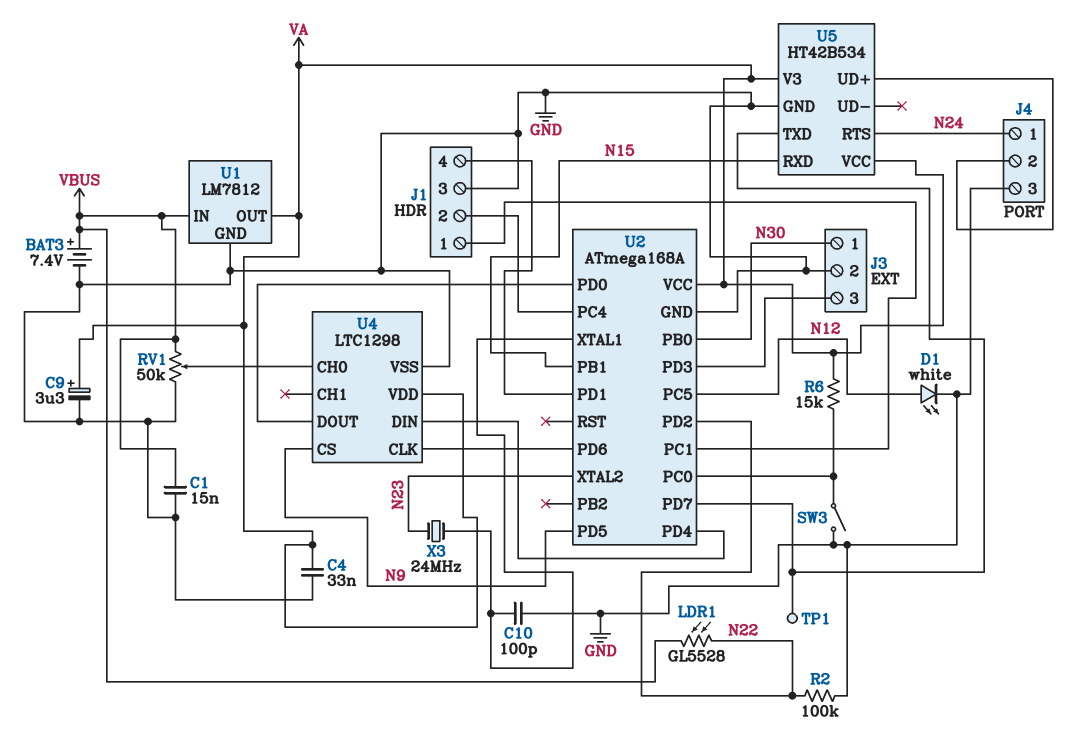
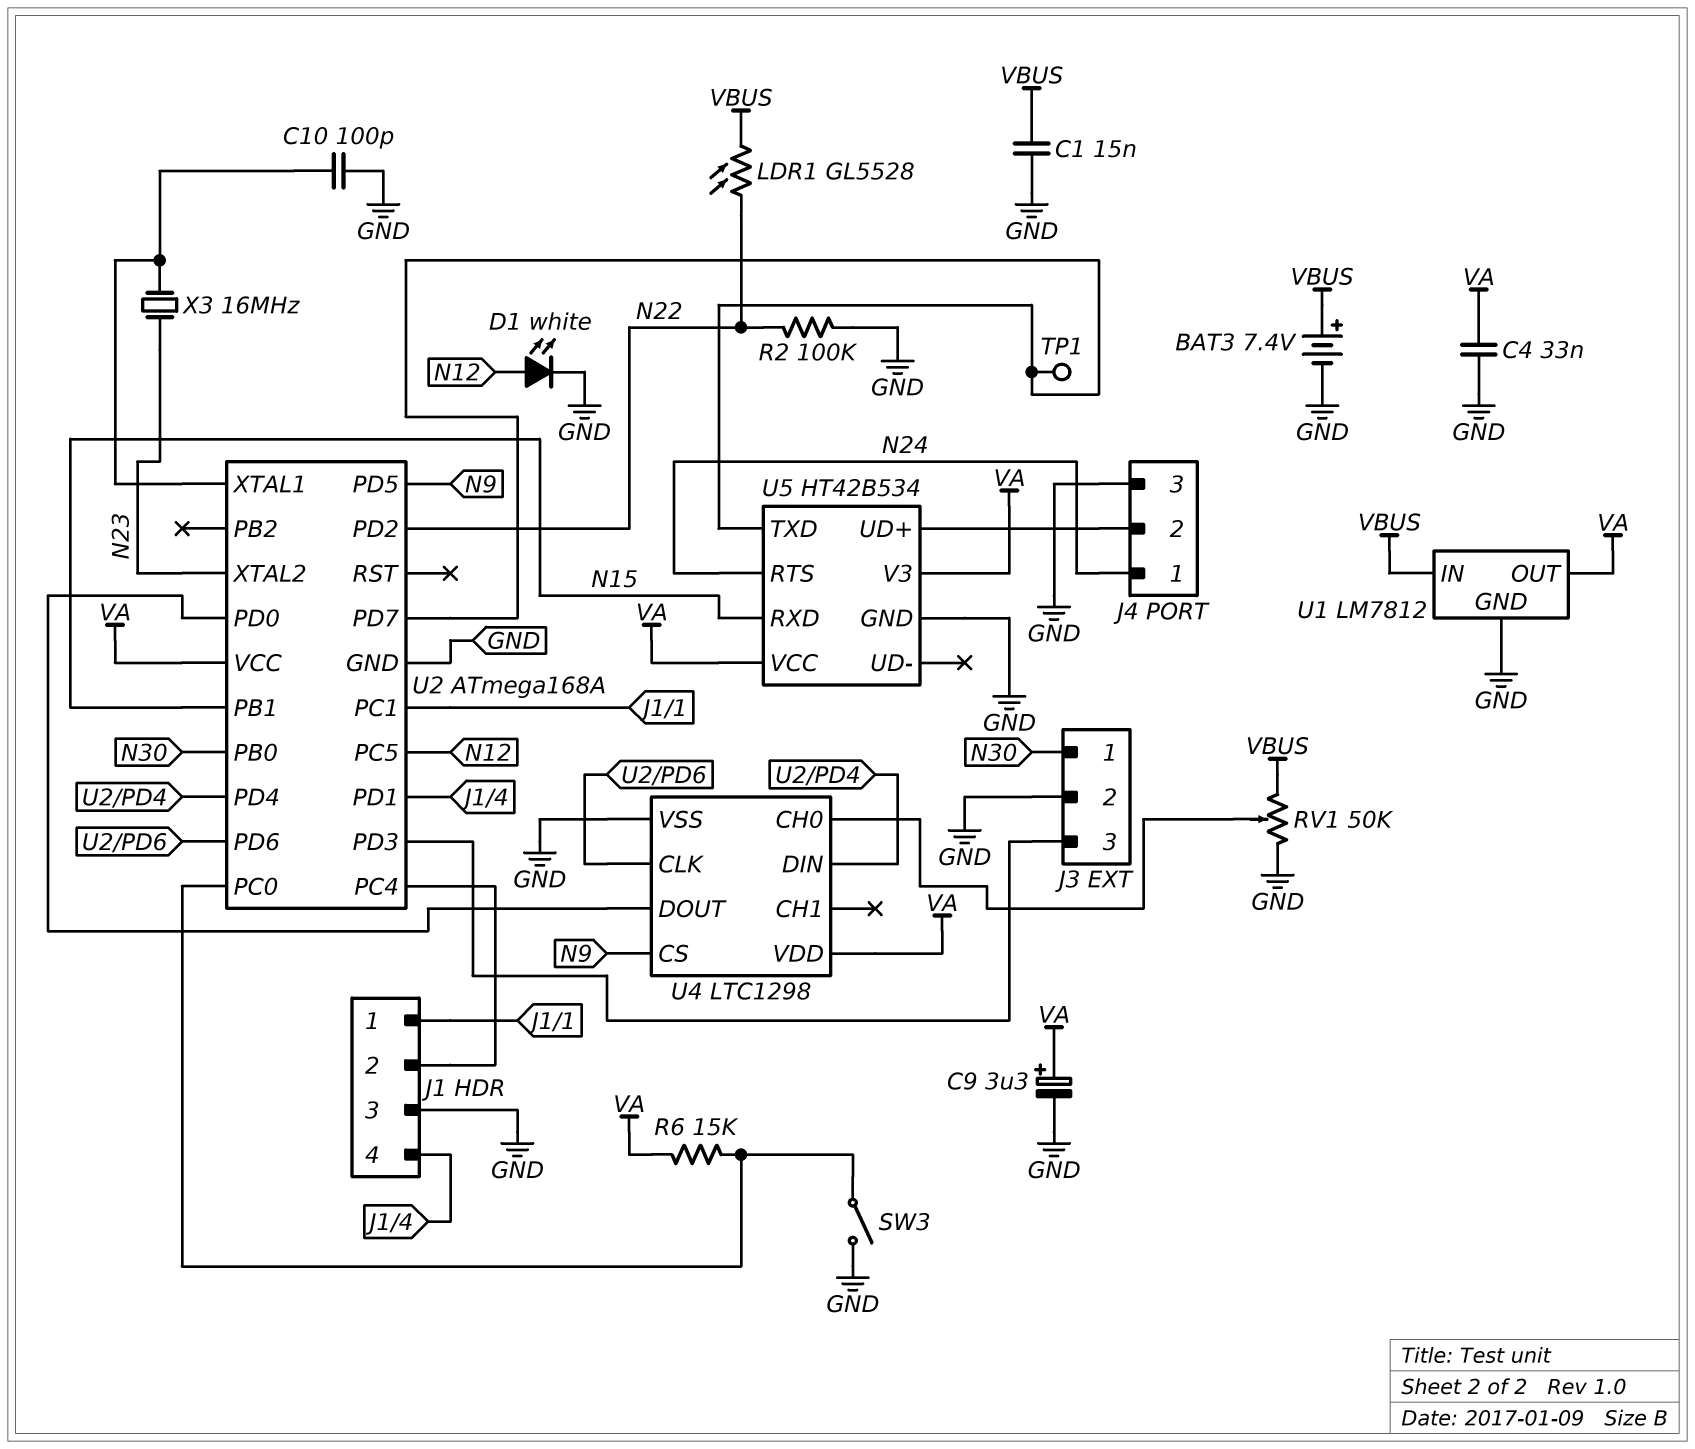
X3: 24MHz (N23, U2/XTAL1) -> 16MHz (N23, U2/XTAL1)

